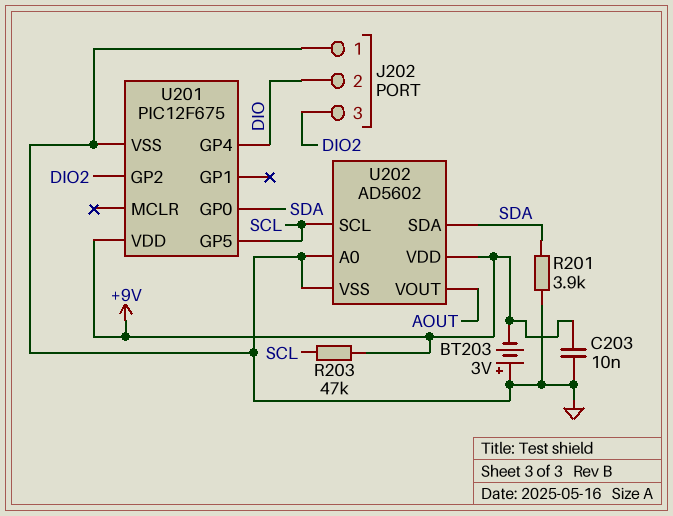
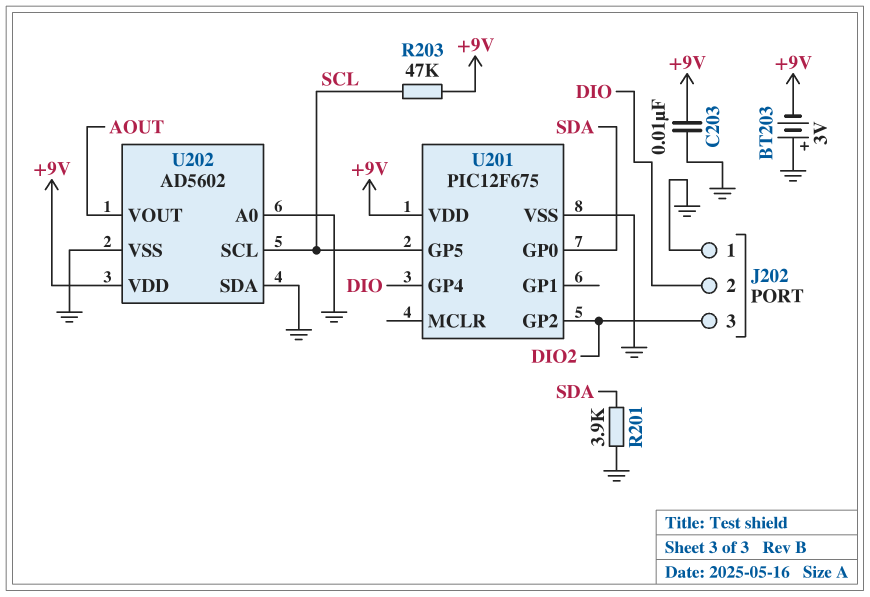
U202 pin SDA: SDA -> GND

